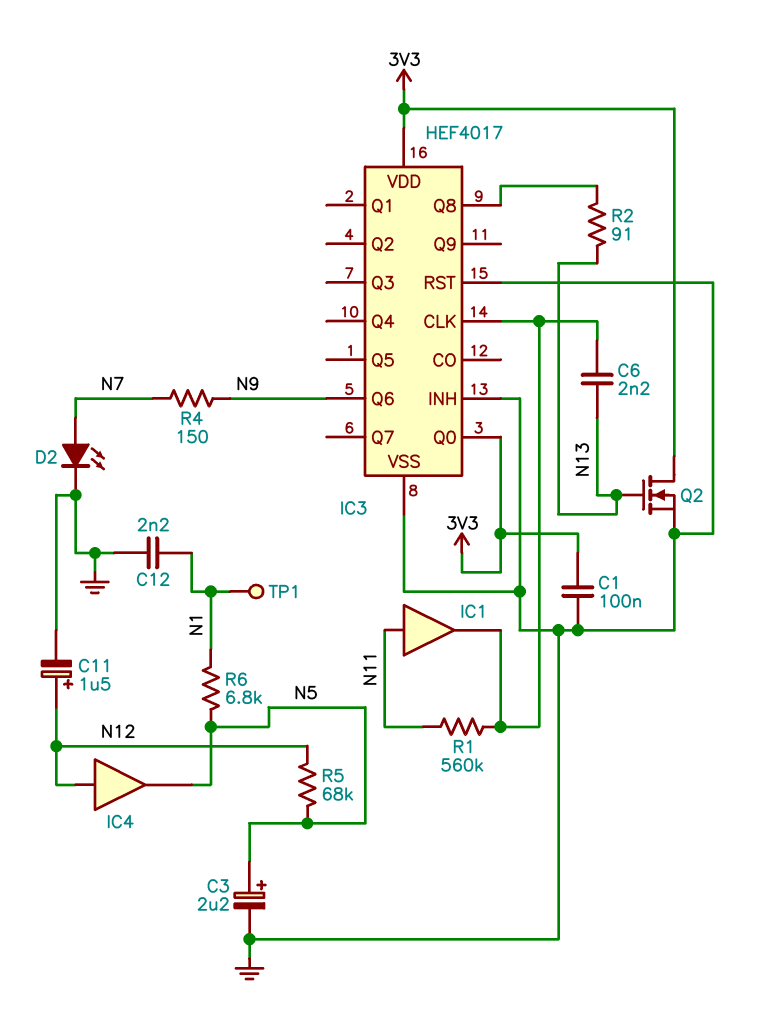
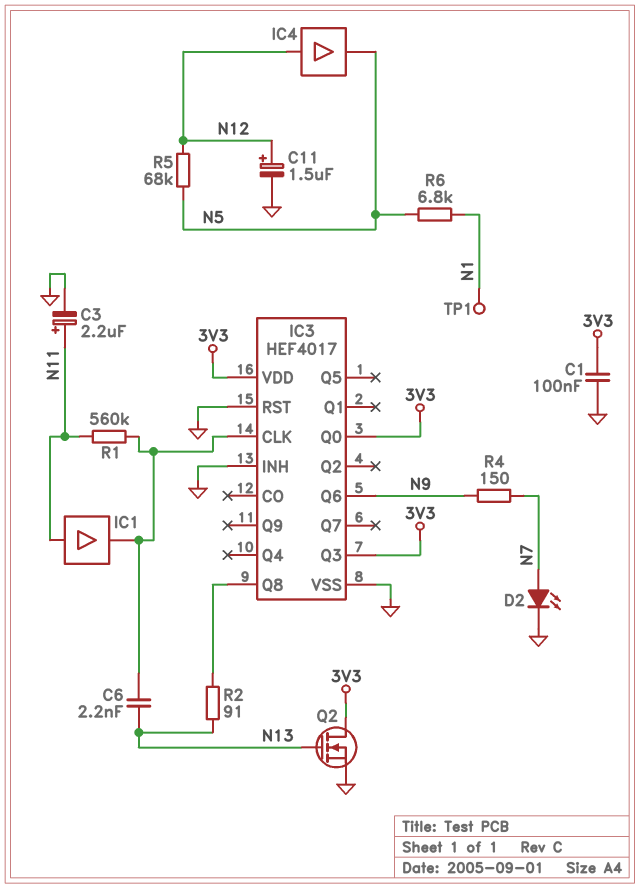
C3: 2.2uF (plus N5, minus GND) -> 2.2uF (plus N11, minus GND)
C12: 2.2nF (GND, N1) -> none
IC3 pin Q3: none -> 3V3

